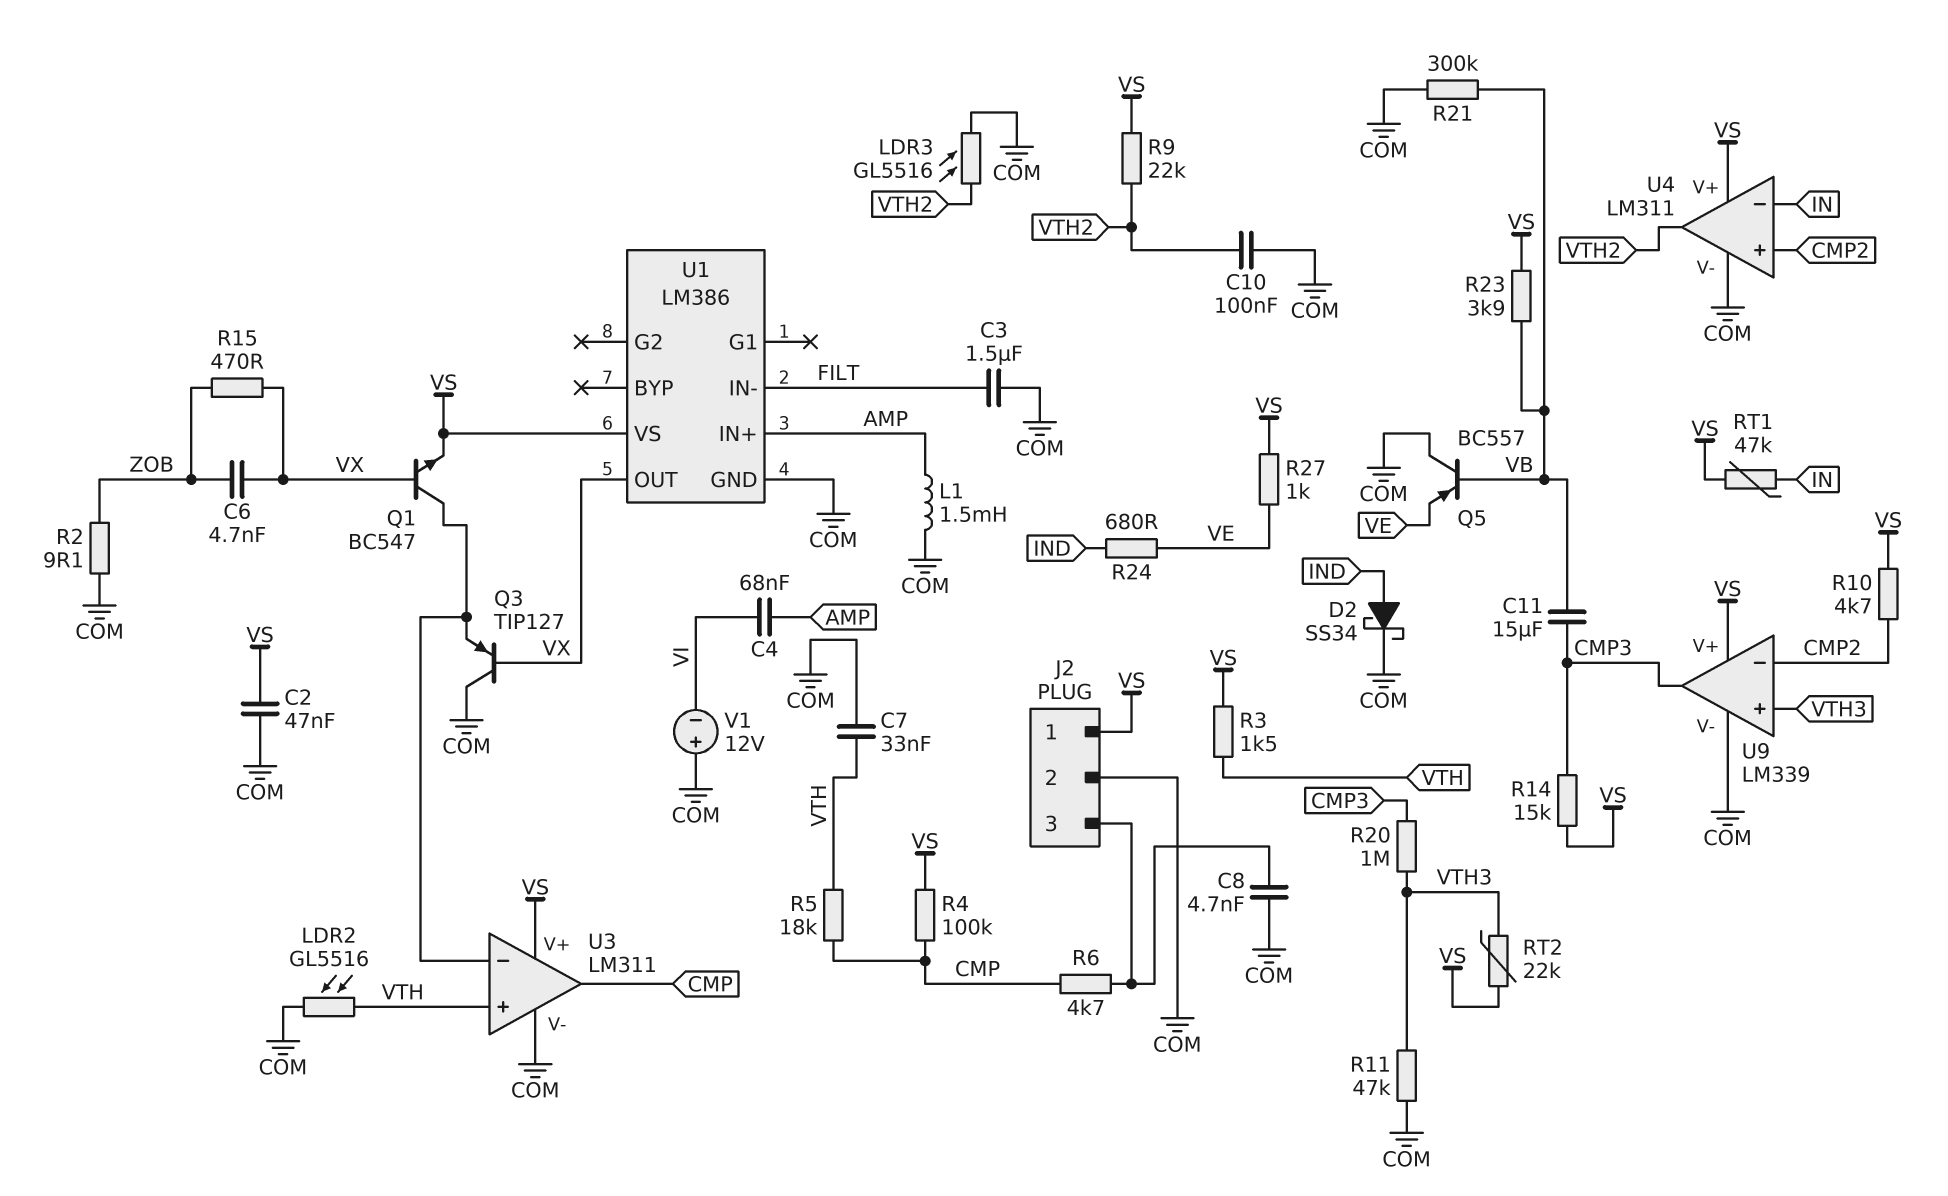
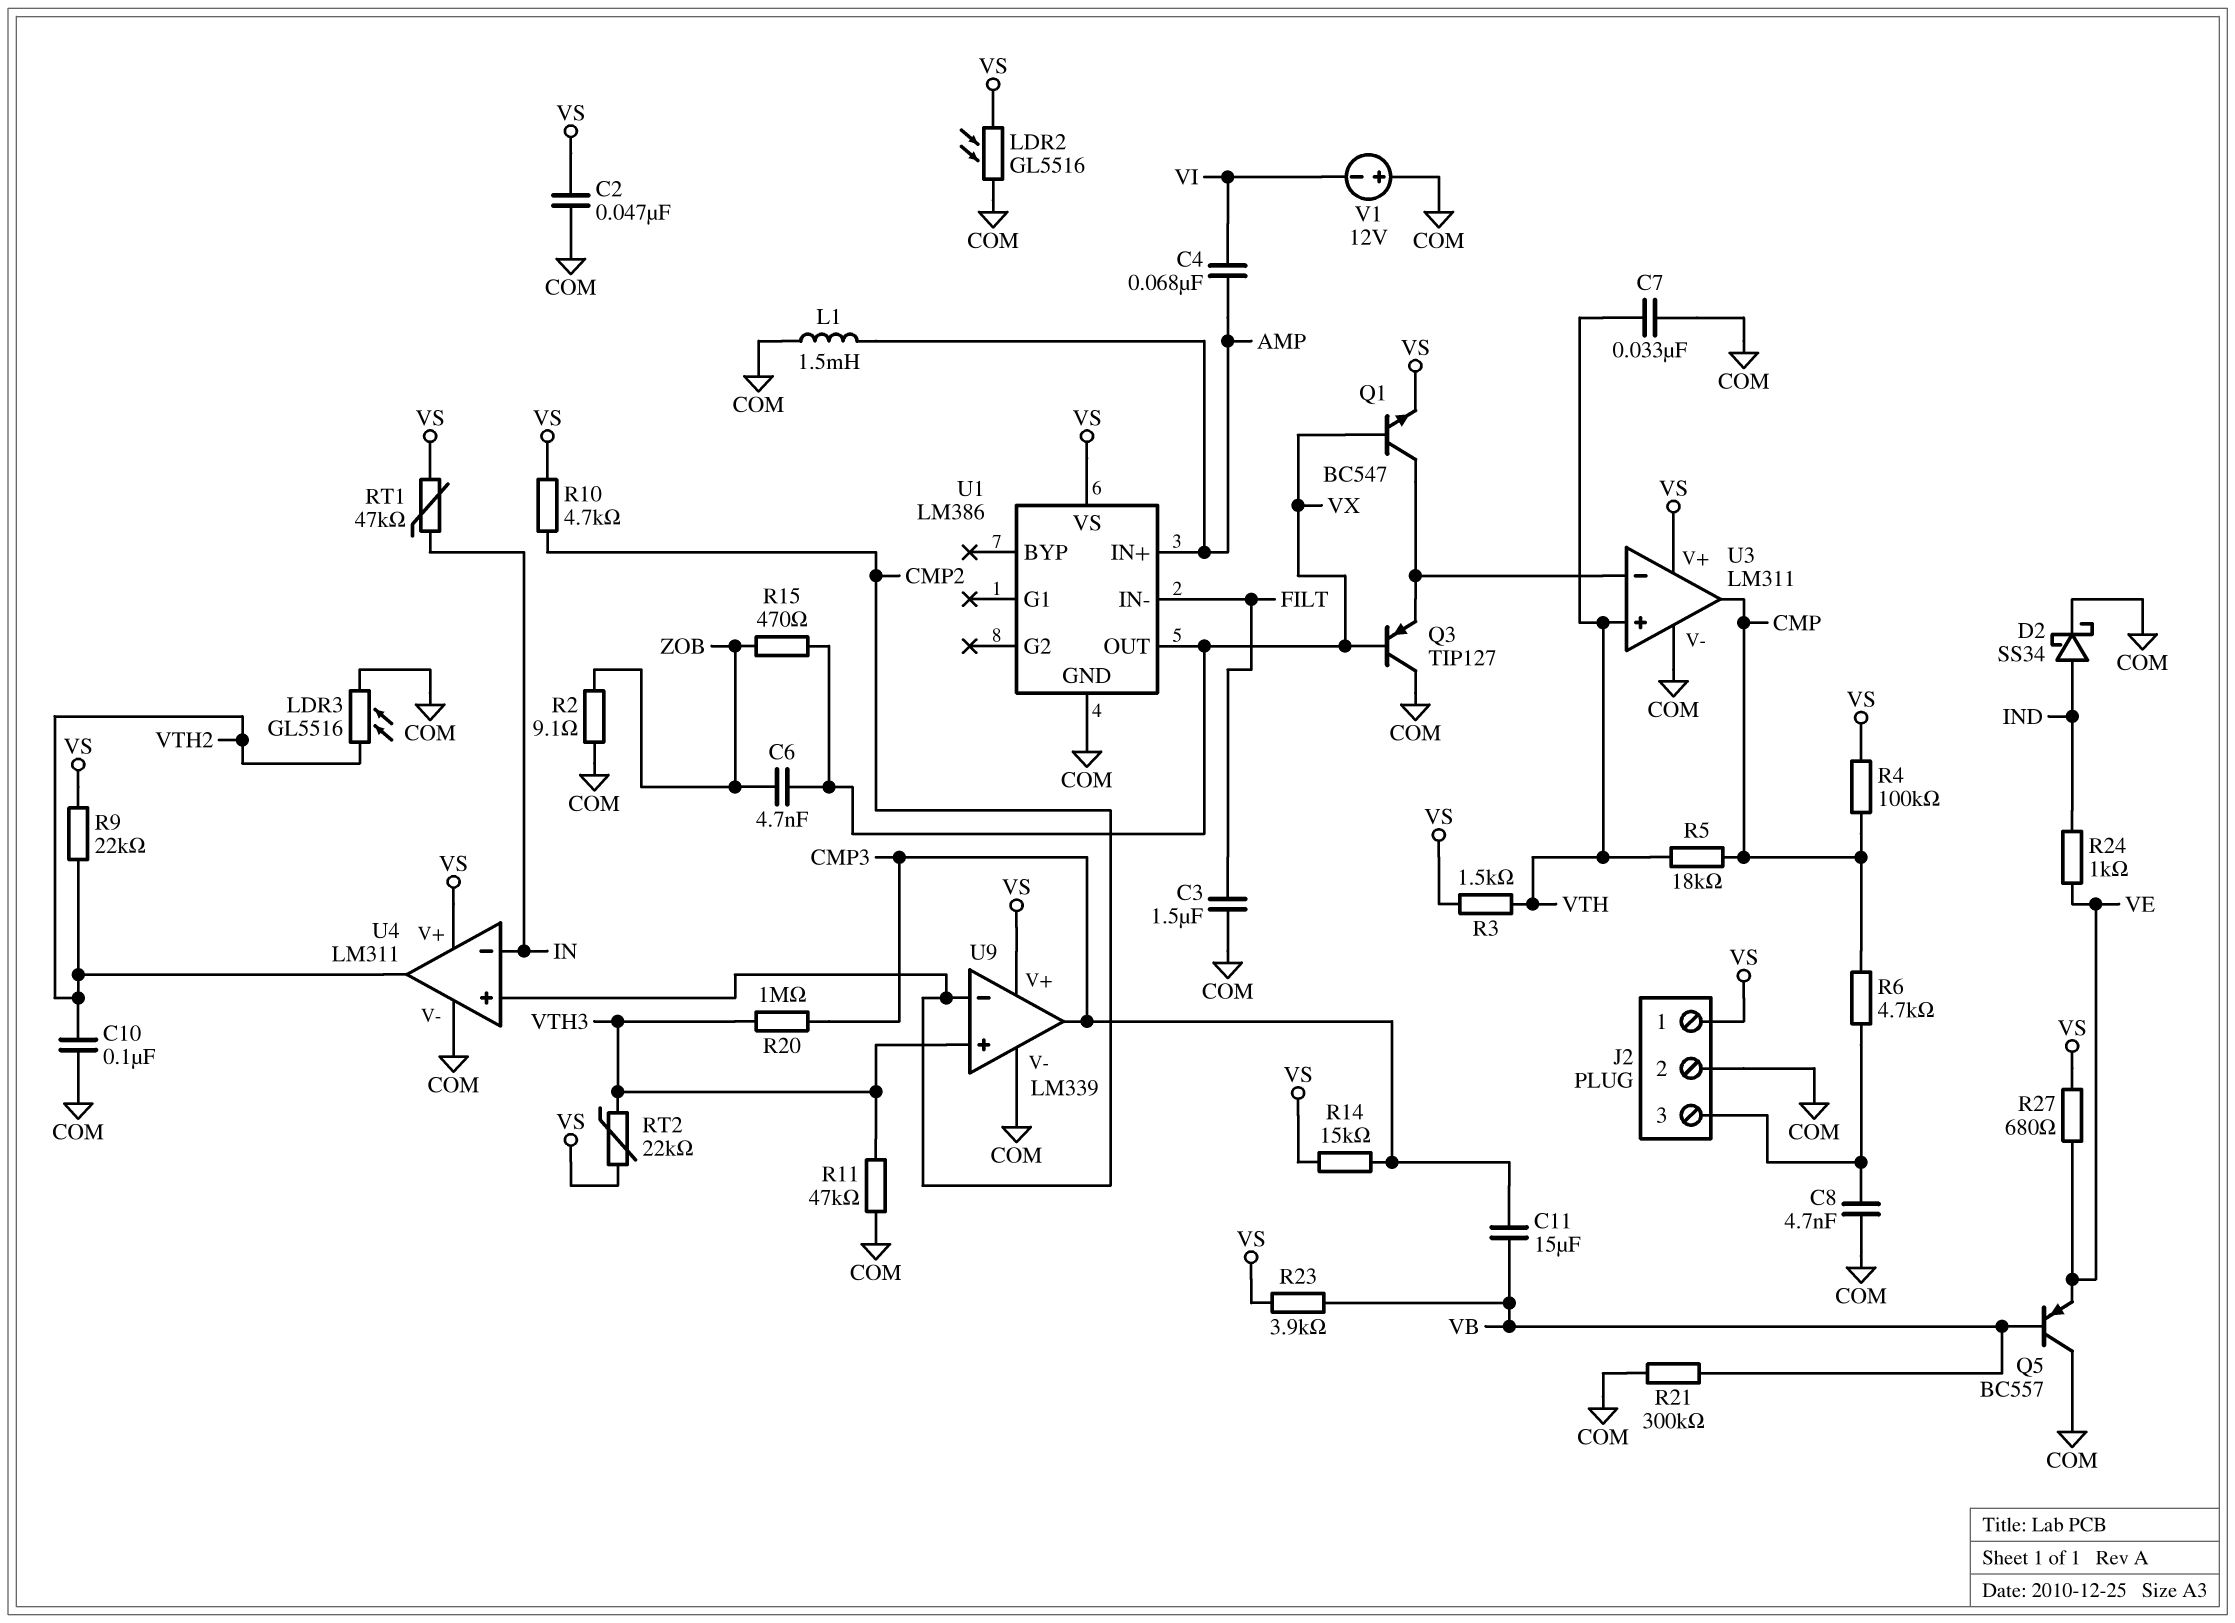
LDR2: GL5516 (COM, VTH) -> GL5516 (COM, VS)
R24: 680 (IND, VE) -> 1k (IND, VE)
R27: 1k (VE, VS) -> 680 (VE, VS)

